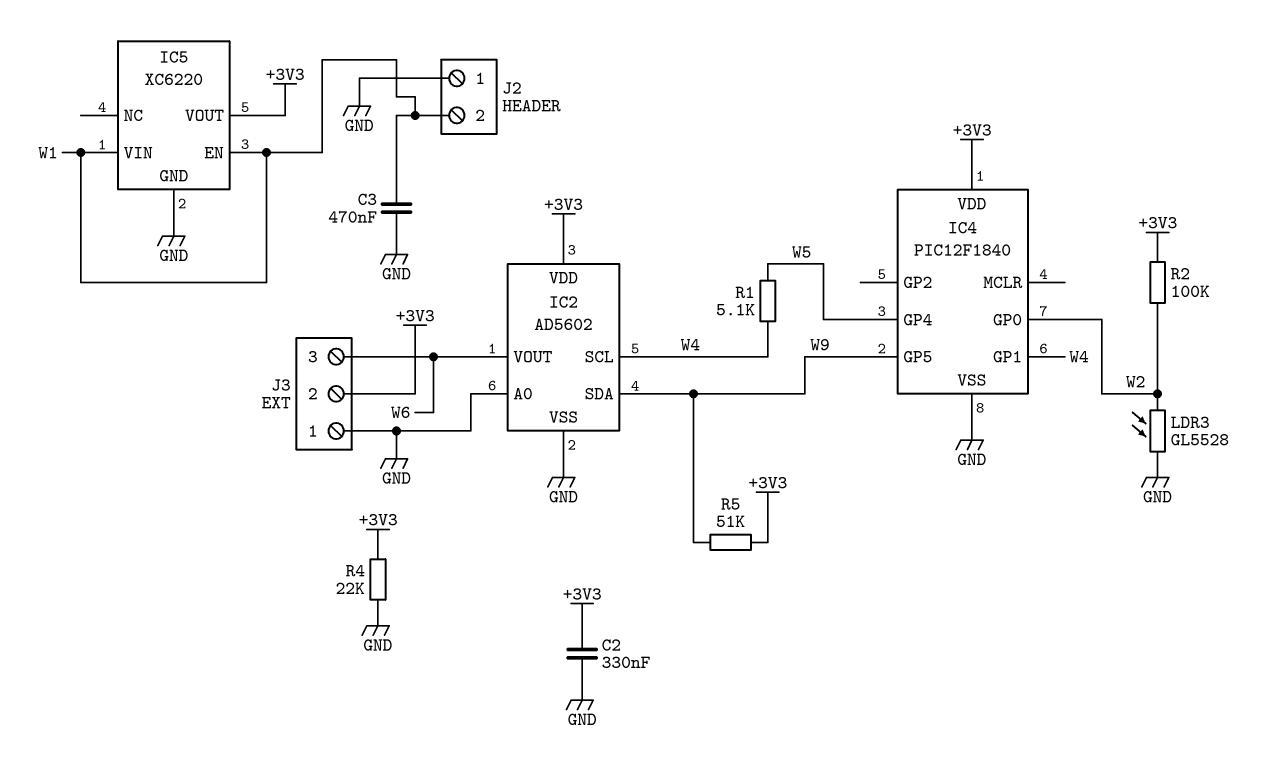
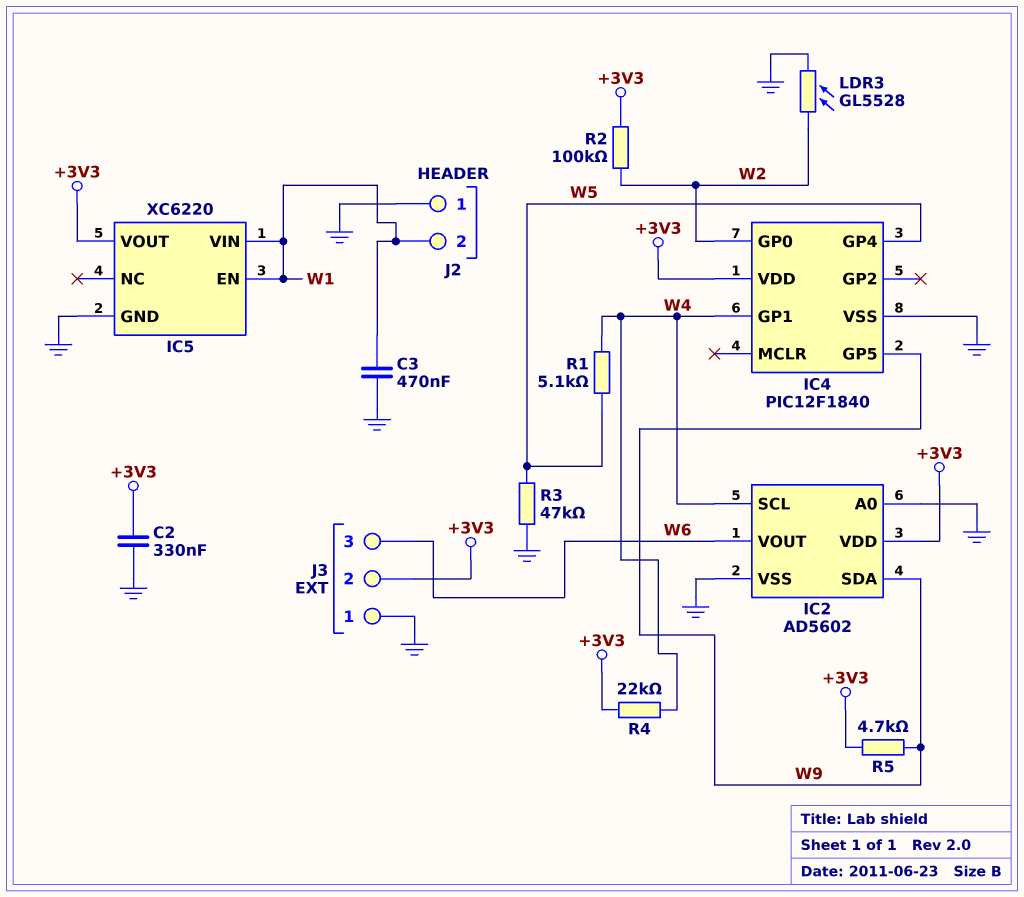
R3: none -> 47k (GND, W5)
R4: 22k (+3V3, GND) -> 22k (+3V3, W4)
R5: 51k (+3V3, W9) -> 4.7k (+3V3, W9)

